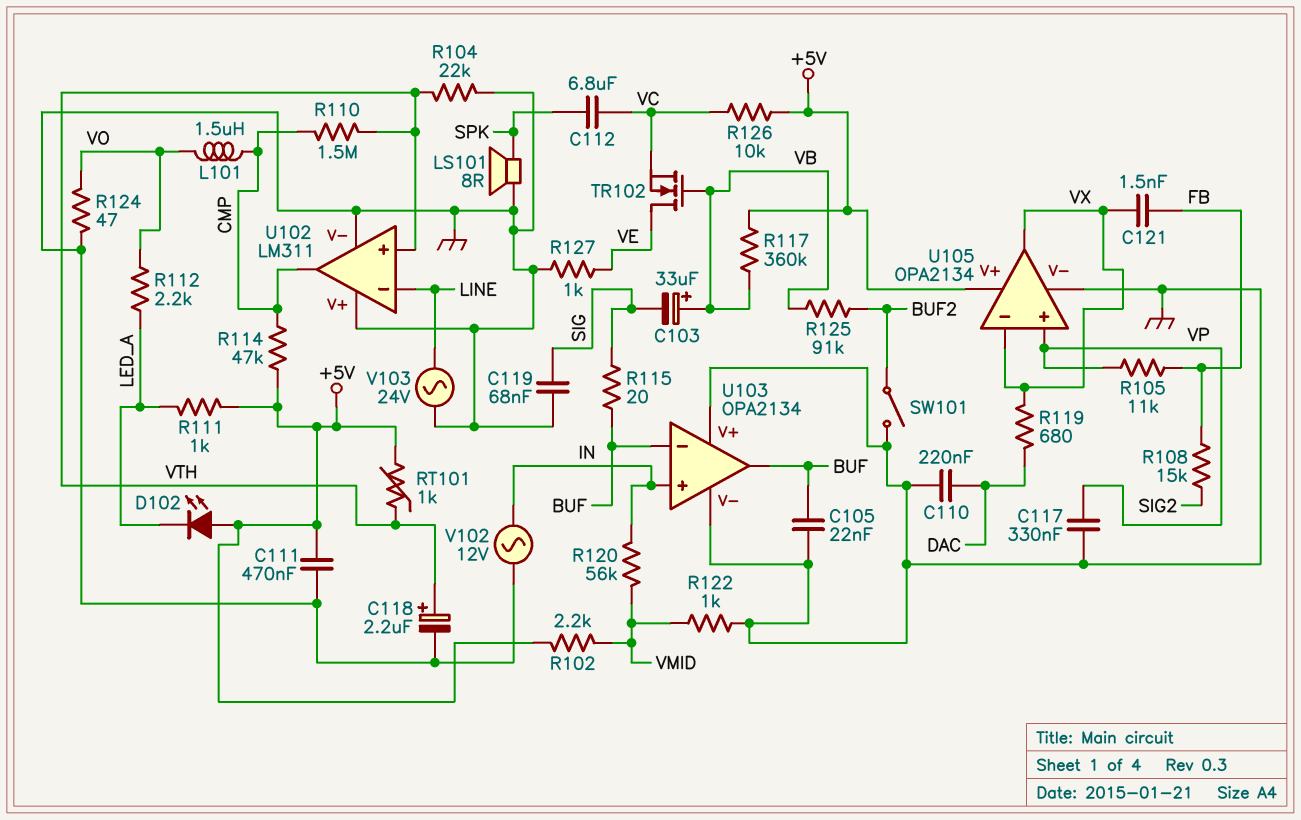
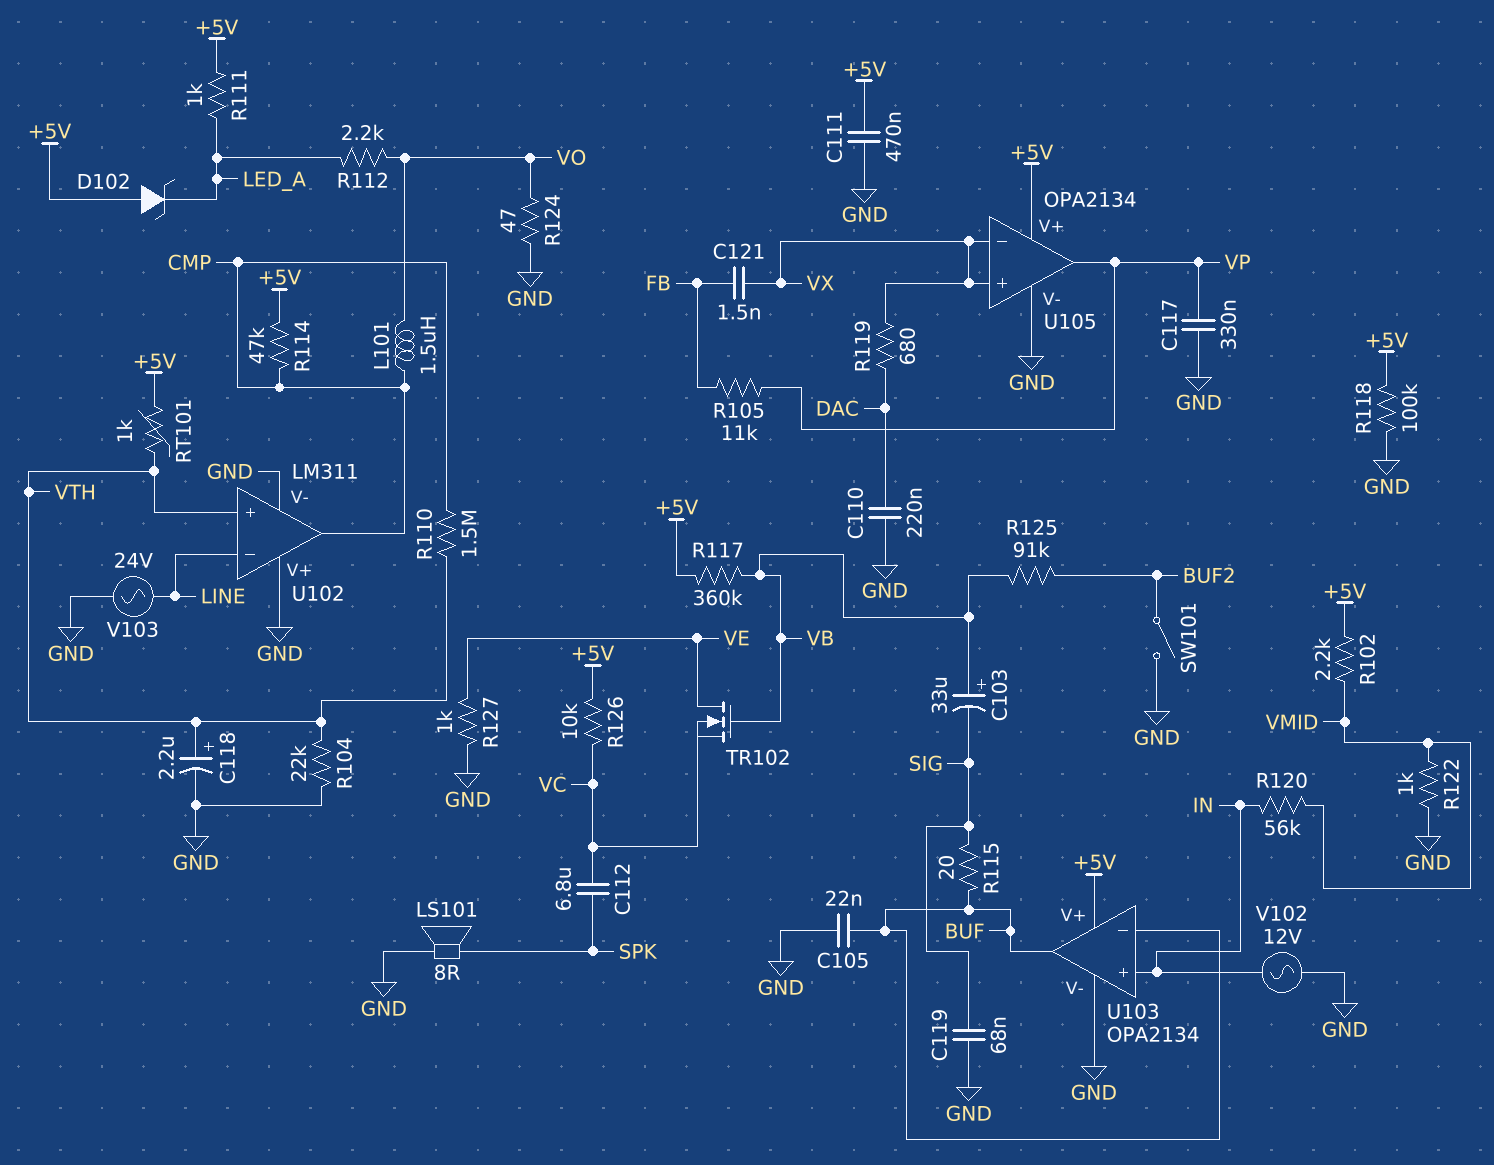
D102: LED (A +5V, K LED_A) -> zener (A +5V, K LED_A)
R108: 15k (FB, SIG2) -> none
R118: none -> 100k (+5V, GND)
U103 pin V+: GND -> +5V
U105 pin in+: VP -> VX
U105 pin out: VX -> VP

